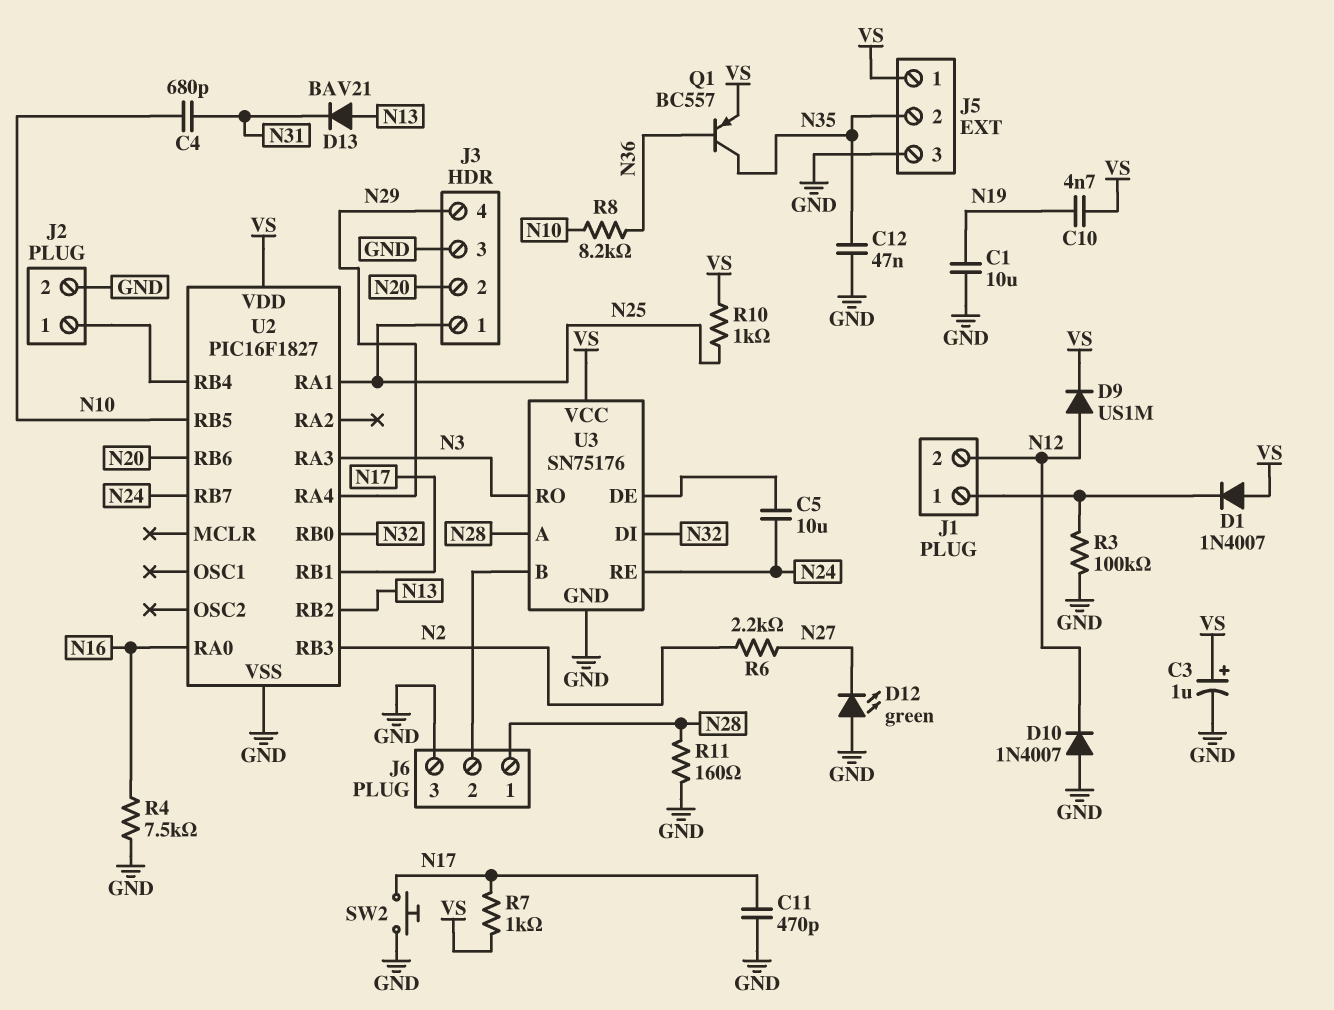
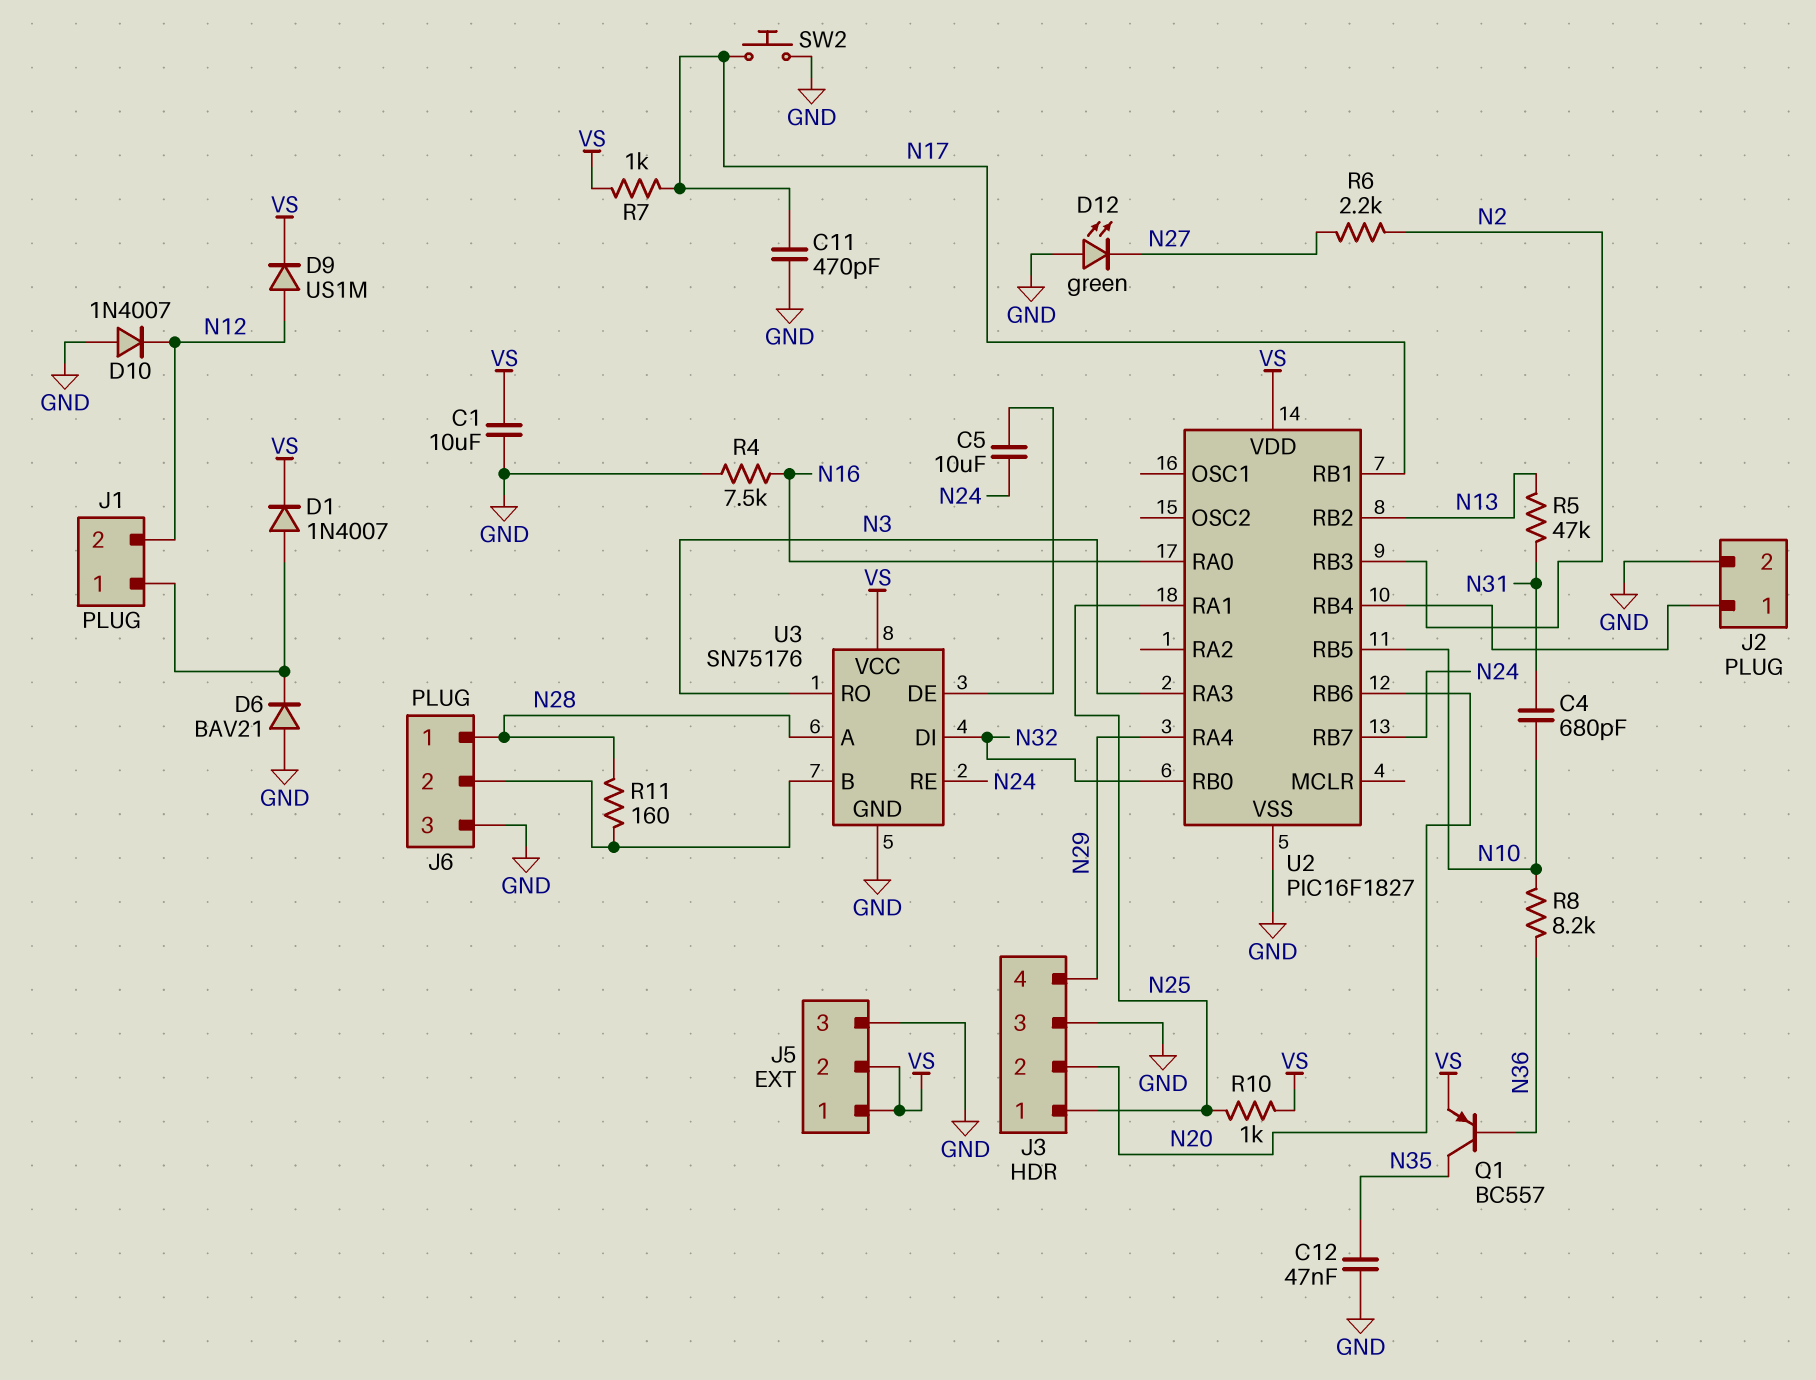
C1: 10uF (GND, N19) -> 10uF (GND, VS)
C3: 1uF (plus VS, minus GND) -> none
C10: 4.7nF (N19, VS) -> none
D1: diode 1N4007 (A VS, K J1/1) -> diode 1N4007 (A J1/1, K VS)
D6: none -> diode BAV21 (A GND, K J1/1)
D13: diode BAV21 (A N13, K N31) -> none
J5 pin 2: N35 -> VS
R3: 100k (GND, J1/1) -> none
R5: none -> 47k (N13, N31)
R11: 160 (GND, N28) -> 160 (J6/2, N28)

